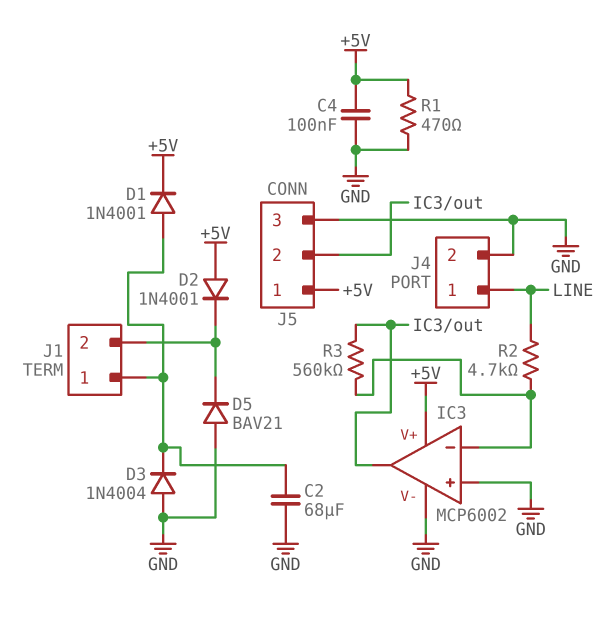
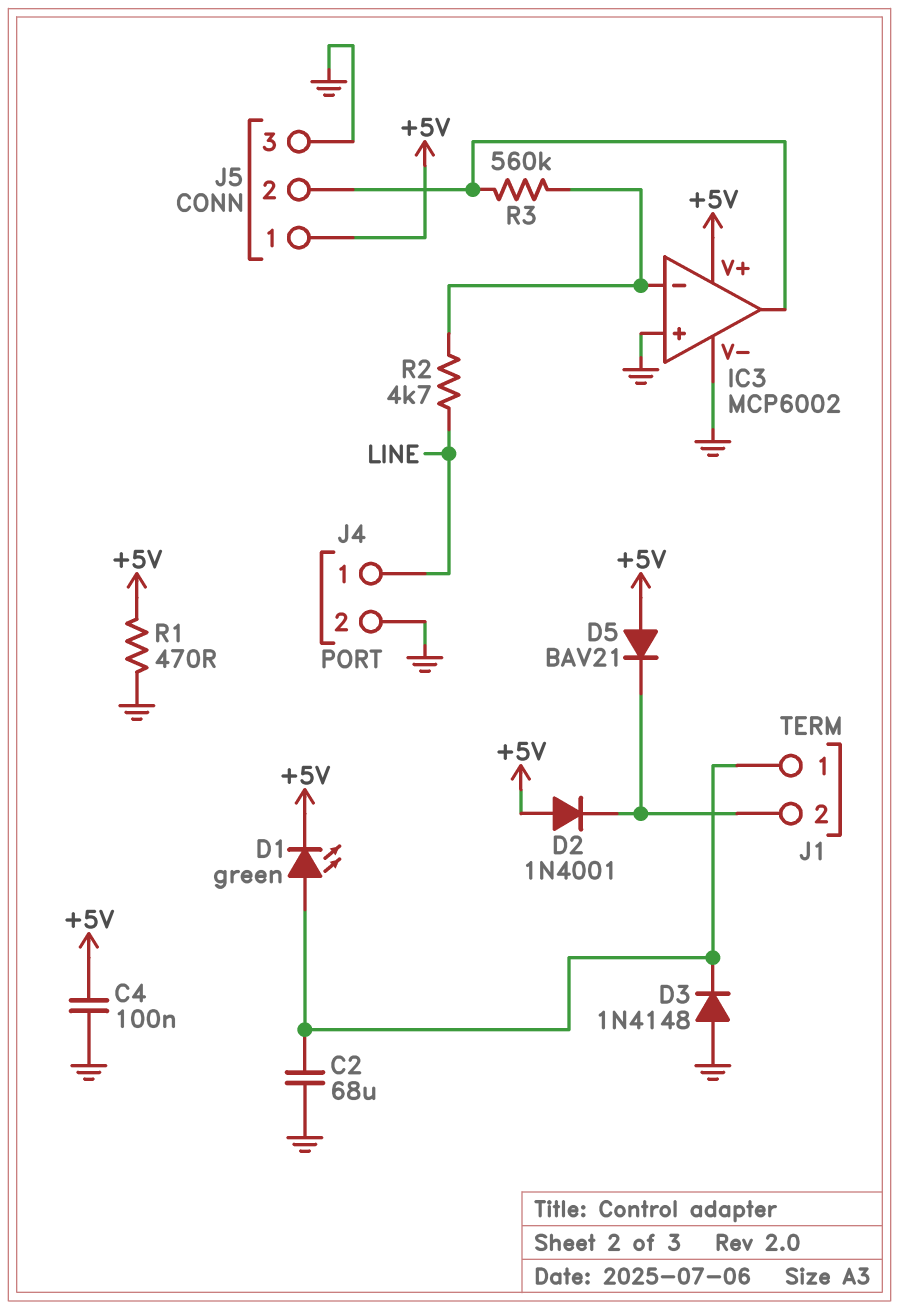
D1: diode 1N4001 (A J1/1, K +5V) -> LED green (A J1/1, K +5V)
D3: diode 1N4004 (A GND, K J1/1) -> diode 1N4148 (A GND, K J1/1)
D5: diode BAV21 (A GND, K J1/2) -> diode BAV21 (A +5V, K J1/2)

